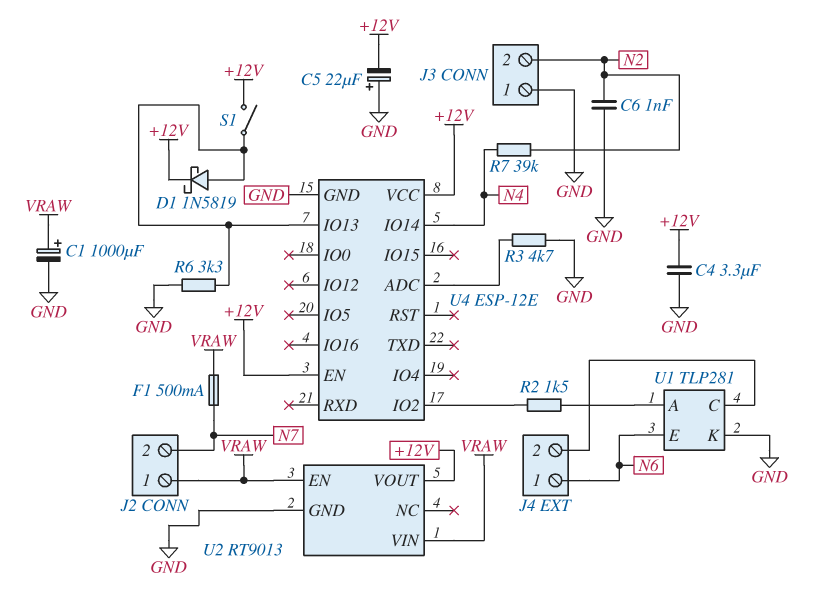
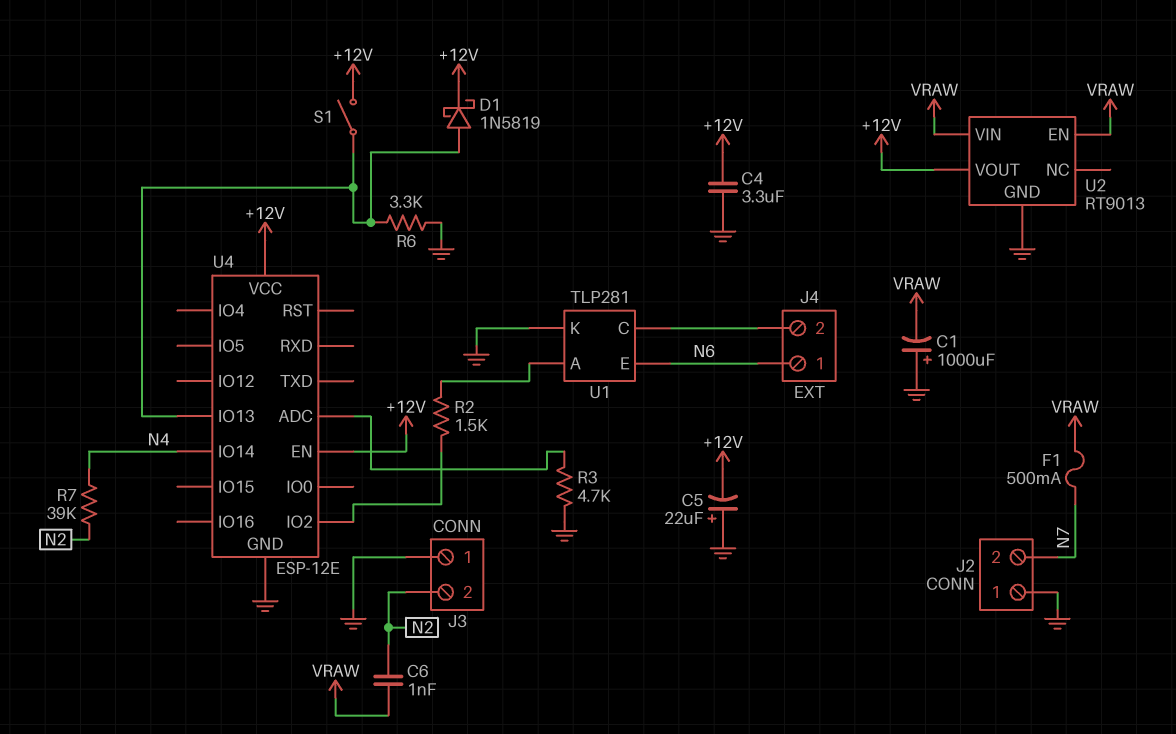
C1: 1000uF (plus VRAW, minus GND) -> 1000uF (plus GND, minus VRAW)
C6: 1nF (GND, N2) -> 1nF (N2, VRAW)
J2 pin 1: VRAW -> GND

